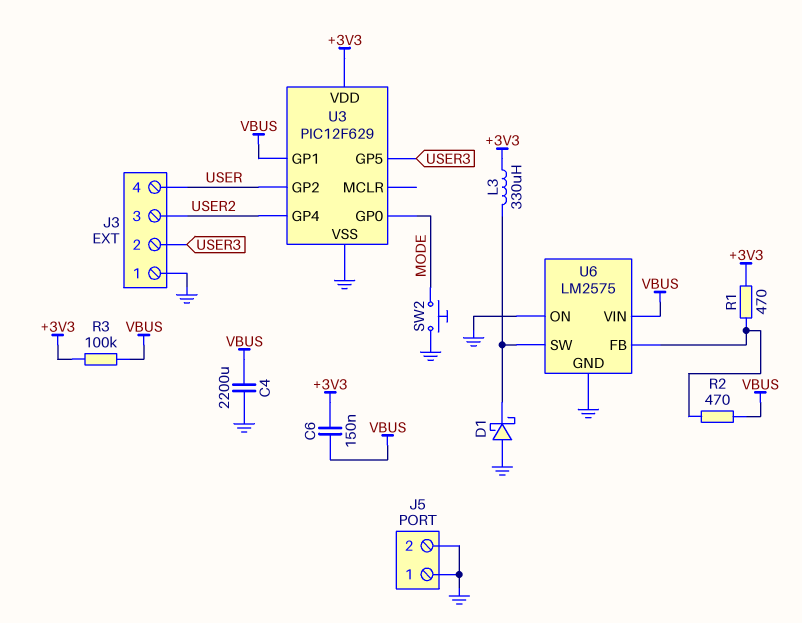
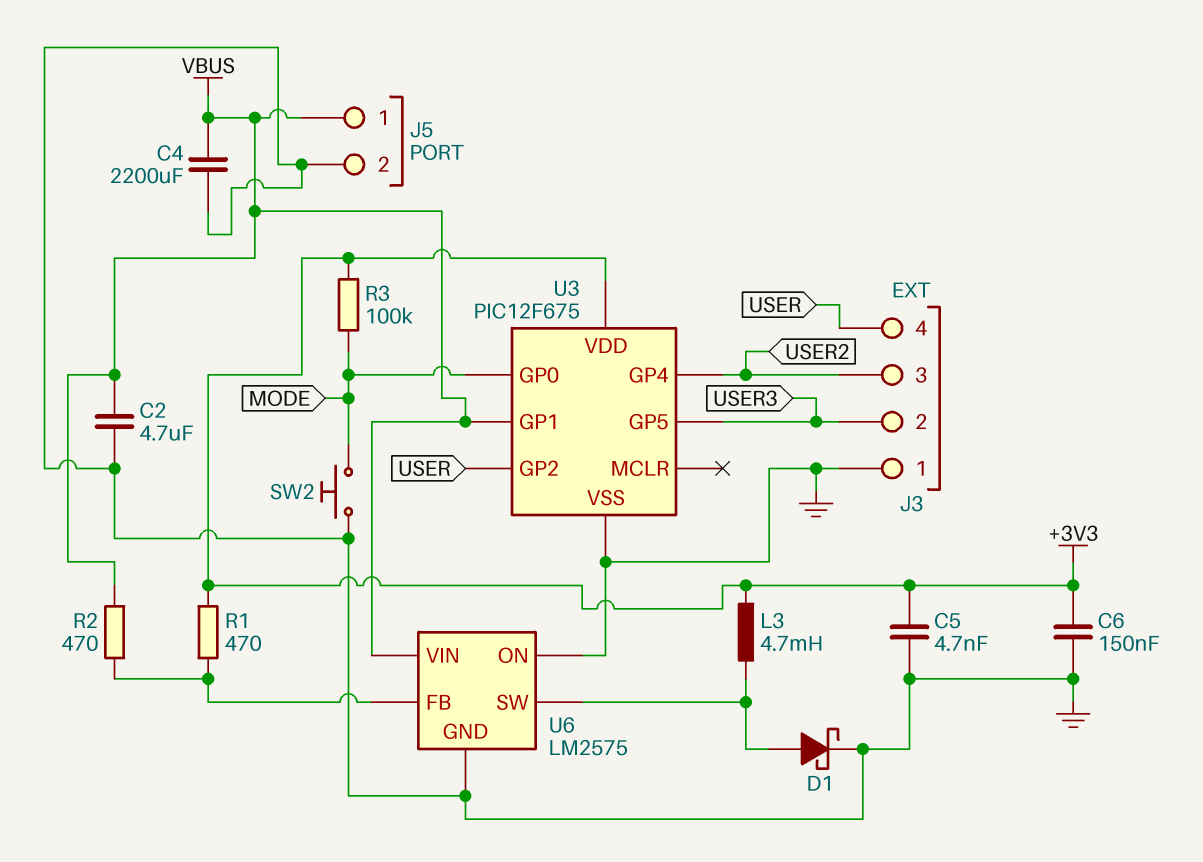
C2: none -> 4.7uF (GND, VBUS)
C5: none -> 4.7nF (+3V3, GND)
C6: 150nF (+3V3, VBUS) -> 150nF (+3V3, GND)
D1: schottky (A GND, K U6/SW) -> schottky (A U6/SW, K GND)
J5 pin 1: GND -> VBUS
L3: 330uH (+3V3, U6/SW) -> 4.7mH (+3V3, U6/SW)
R3: 100k (+3V3, VBUS) -> 100k (+3V3, MODE)
U3: PIC12F629 -> PIC12F675

